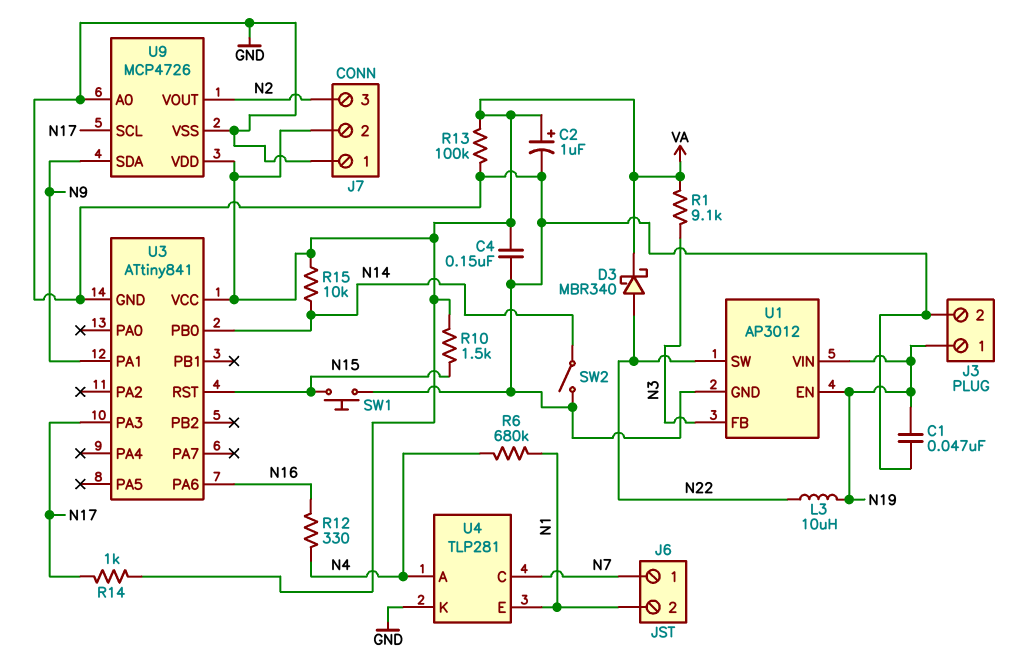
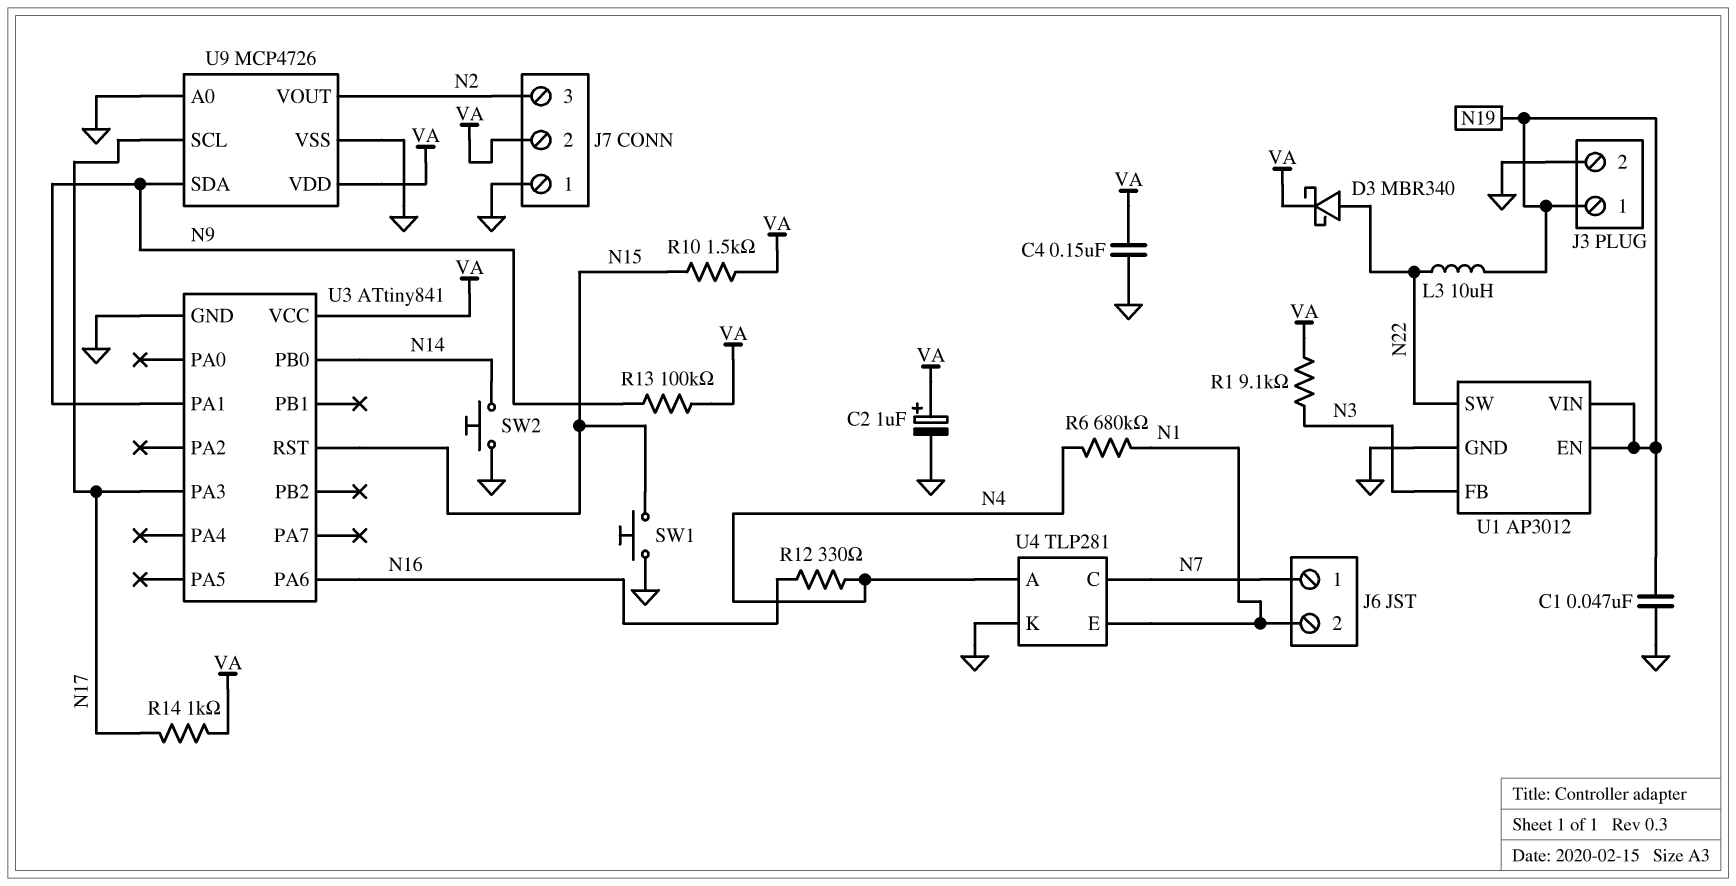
R13: 100k (GND, VA) -> 100k (N9, VA)
R15: 10k (N14, VA) -> none
SW2: switch (GND, N14) -> button (GND, N14)

